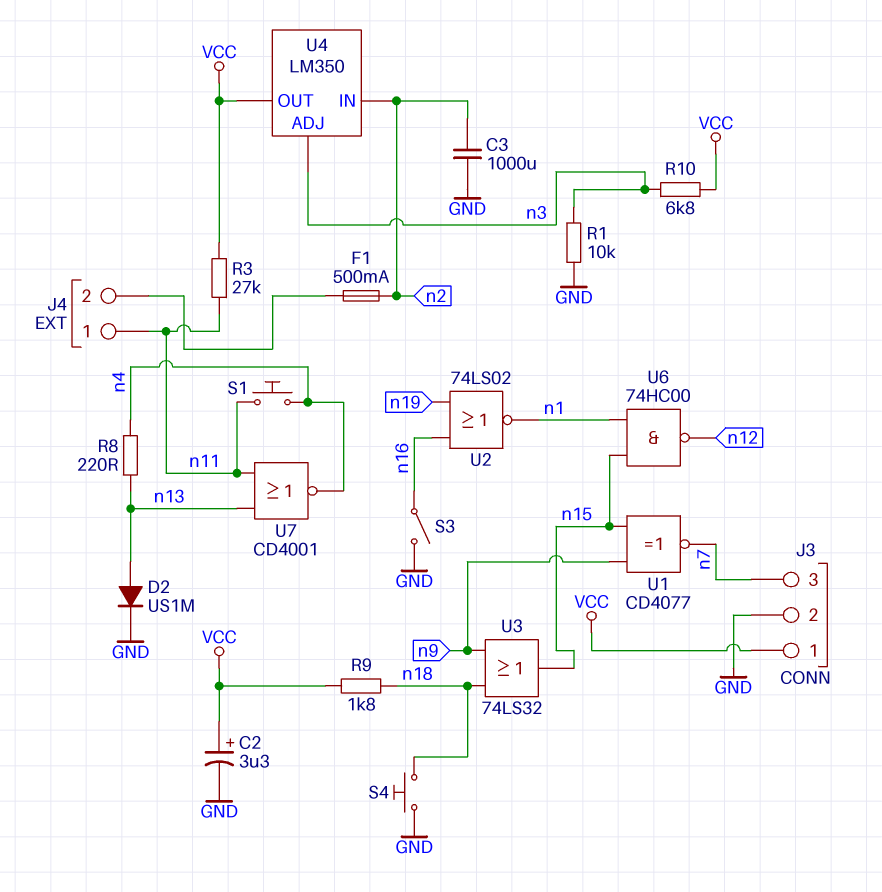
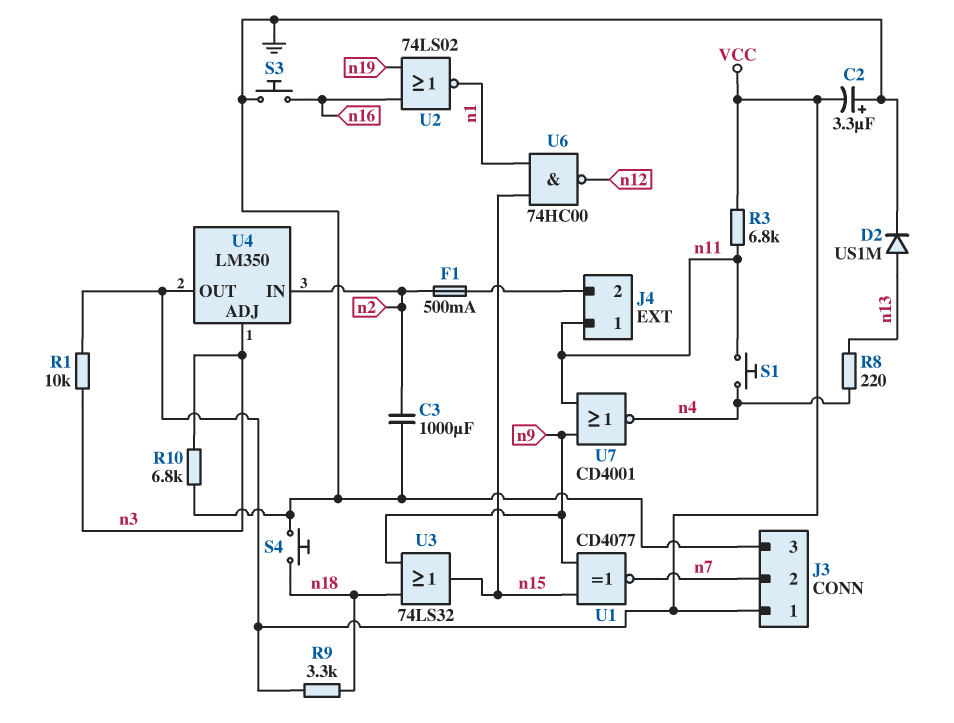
C2: 3.3uF (plus VCC, minus GND) -> 3.3uF (plus GND, minus VCC)
J3 pin 2: GND -> n7
J3 pin 3: n7 -> GND
R1: 10k (GND, n3) -> 10k (VCC, n3)
R3: 27k (VCC, n11) -> 6.8k (VCC, n11)
R9: 1.8k (VCC, n18) -> 3.3k (VCC, n18)
R10: 6.8k (VCC, n3) -> 6.8k (GND, n3)
S3: switch (GND, n16) -> button (GND, n16)
U7: NOR CD4001 (in n11, in n13, out n4) -> NOR CD4001 (in n9, in n11, out n4)

